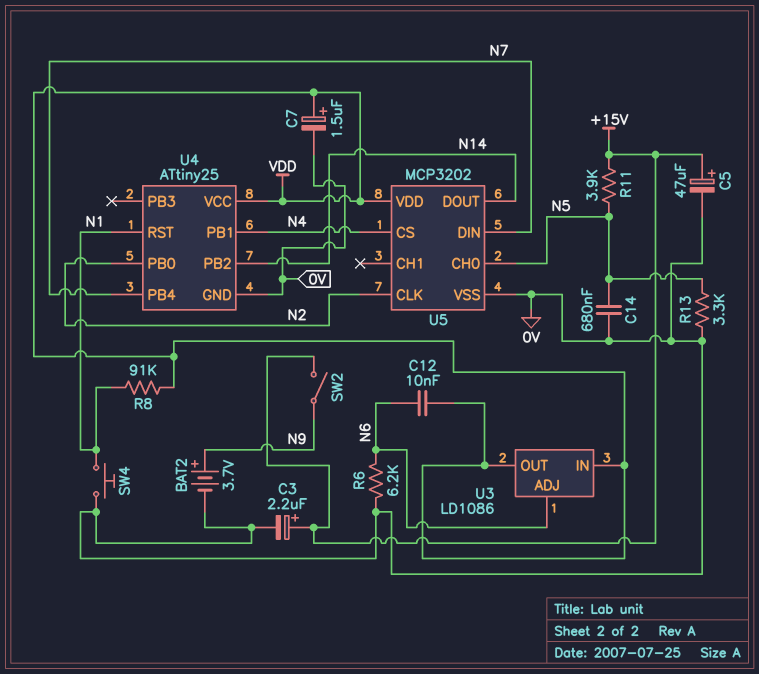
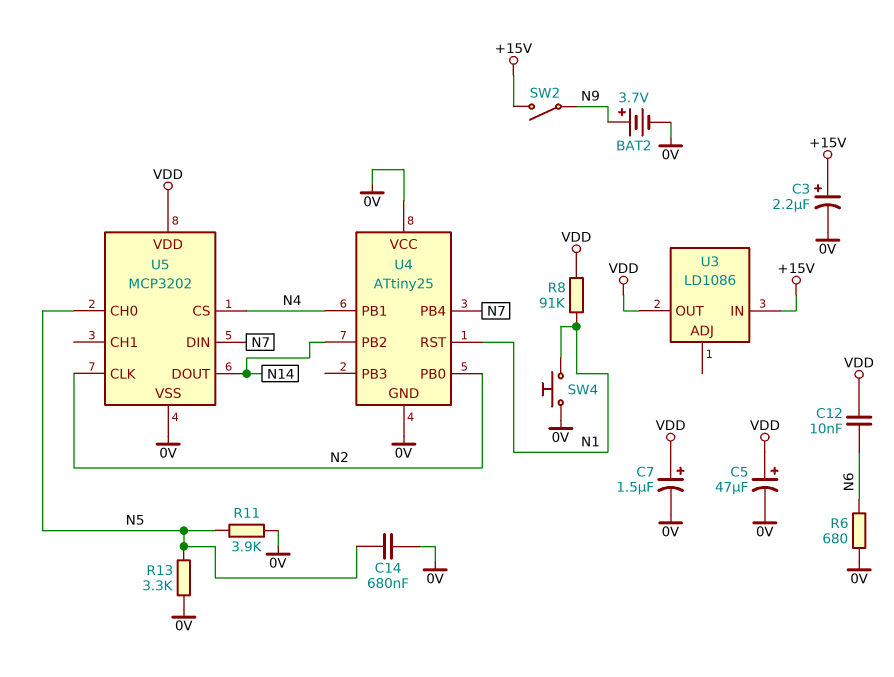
C5: 47uF (plus +15V, minus 0V) -> 47uF (plus VDD, minus 0V)
R6: 6.2k (0V, N6) -> 680 (0V, N6)
R11: 3.9k (+15V, N5) -> 3.9k (0V, N5)
U3 pin ADJ: N6 -> none
U3 pin IN: VDD -> +15V
U4 pin VCC: VDD -> 0V

